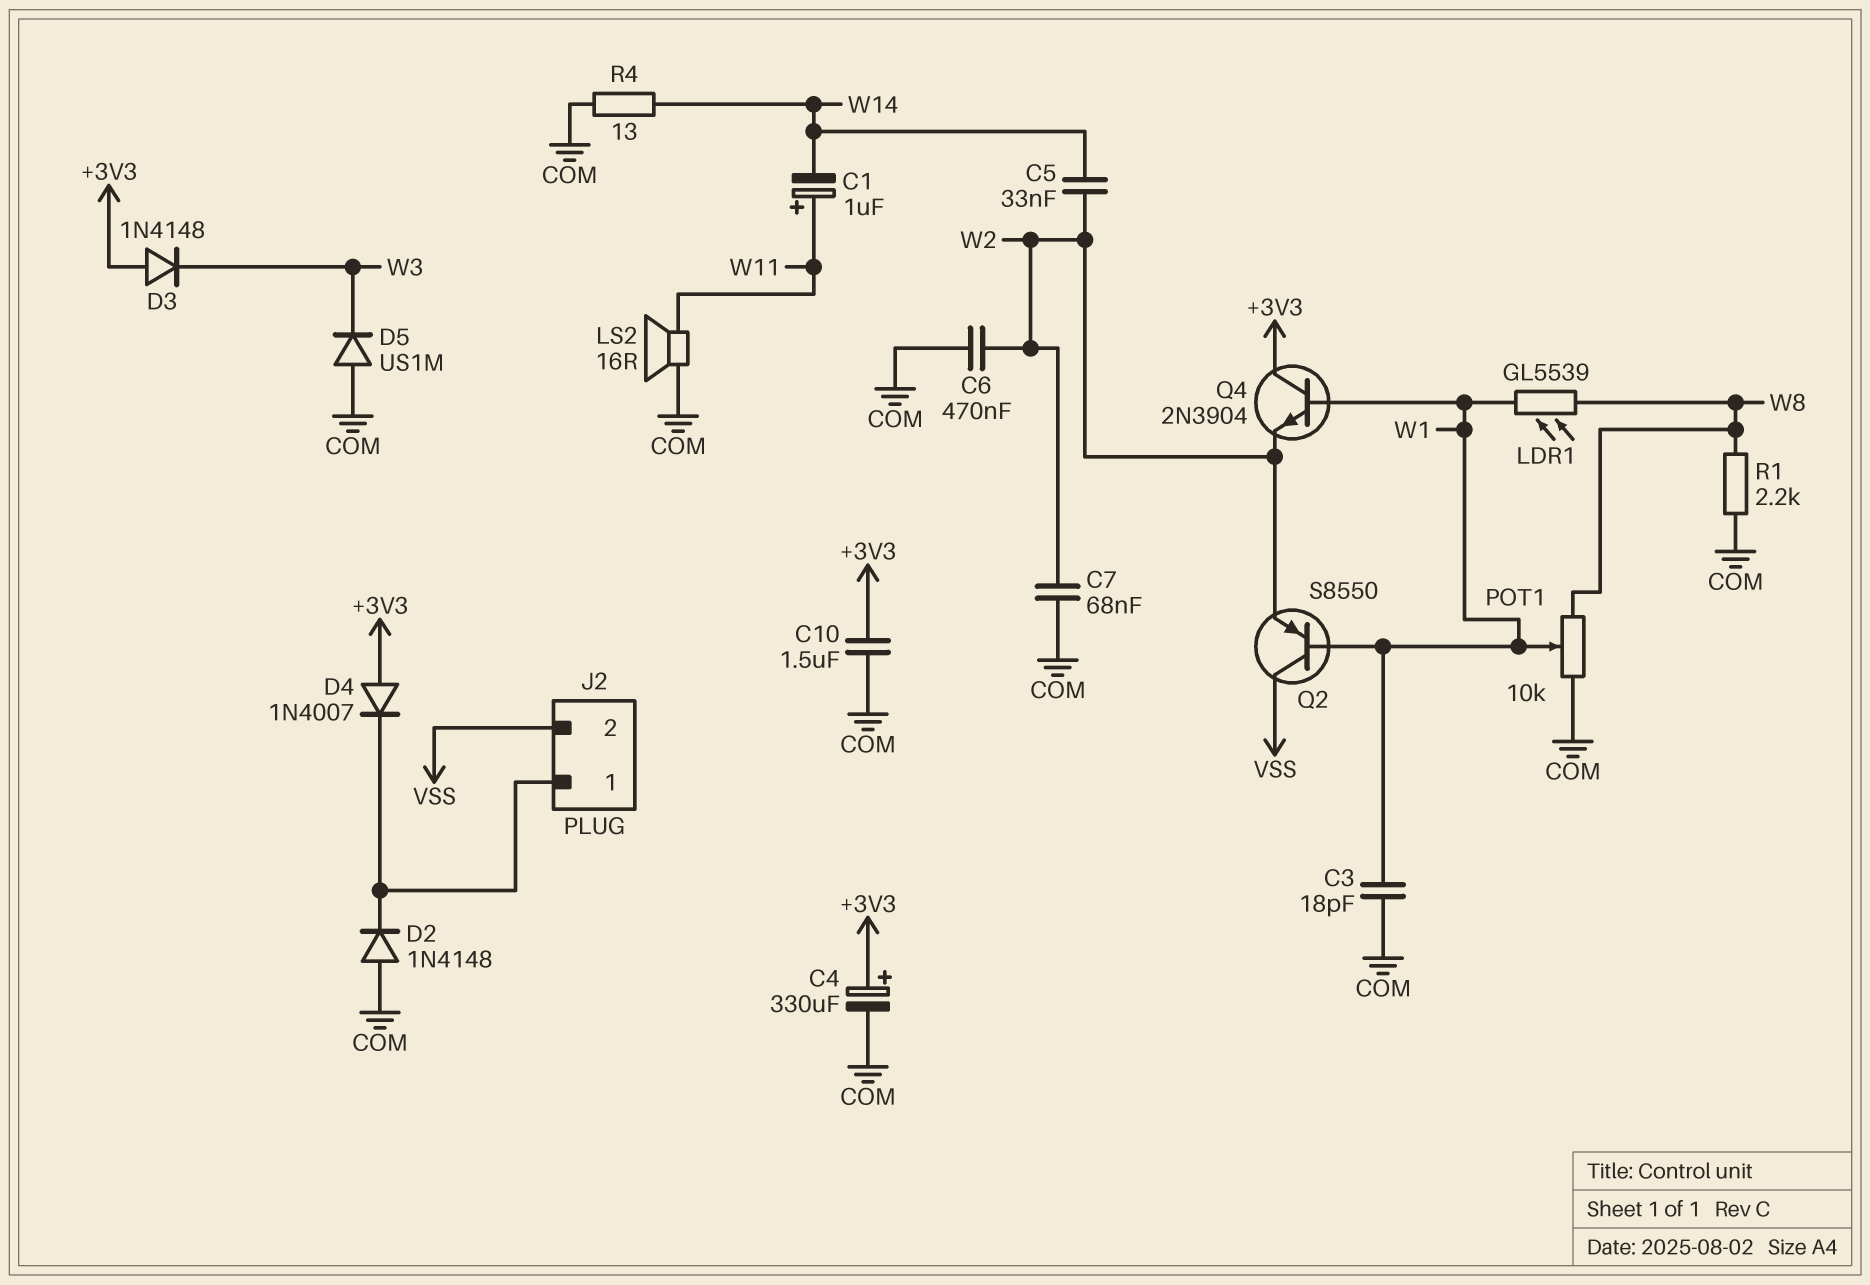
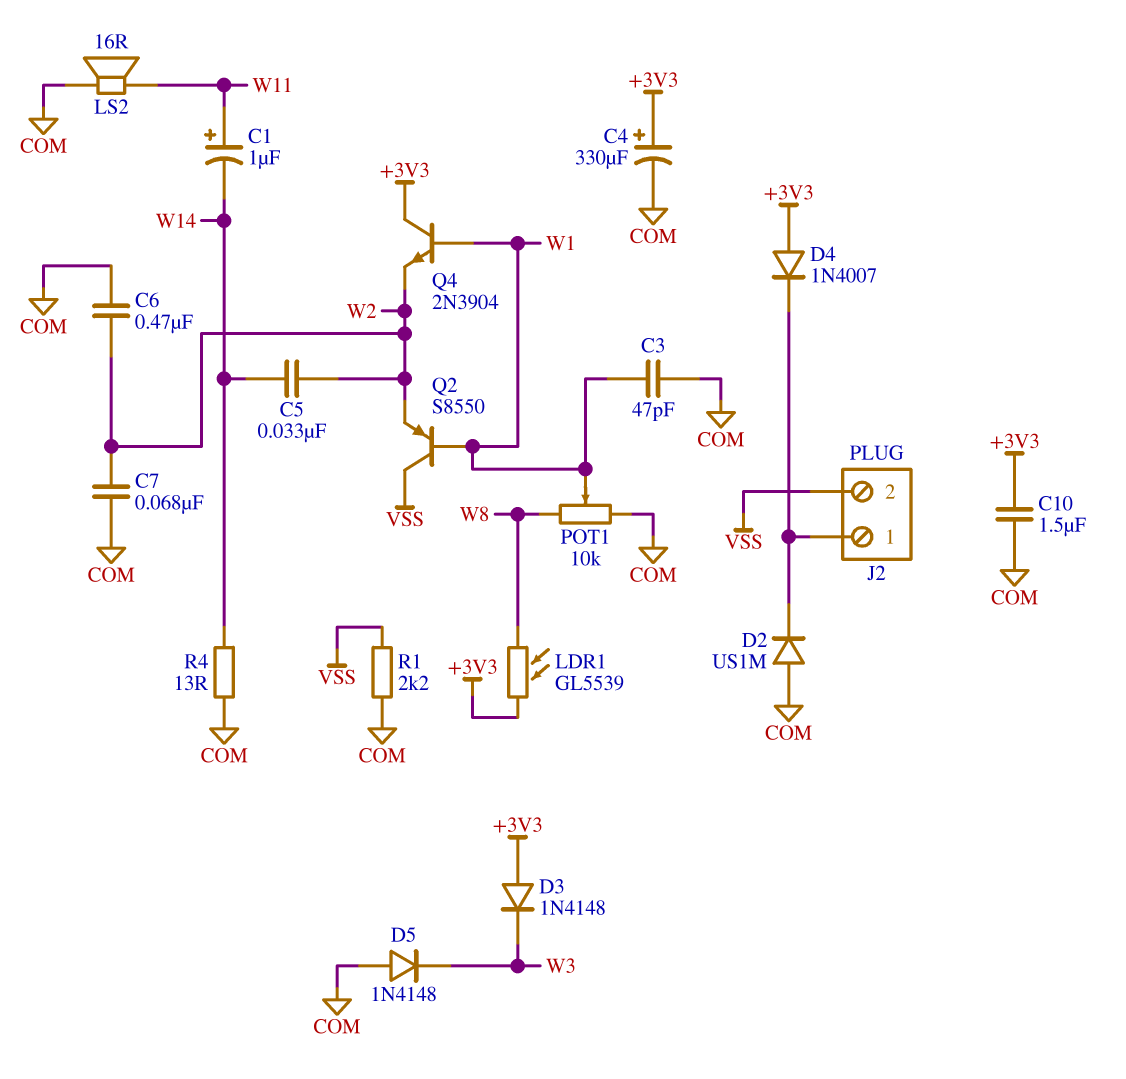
C3: 18pF (COM, W1) -> 47pF (COM, W1)
D2: diode 1N4148 (A COM, K J2/1) -> diode US1M (A COM, K J2/1)
D5: diode US1M (A COM, K W3) -> diode 1N4148 (A COM, K W3)
LDR1: GL5539 (W1, W8) -> GL5539 (+3V3, W8)
R1: 2.2k (COM, W8) -> 2.2k (COM, VSS)

